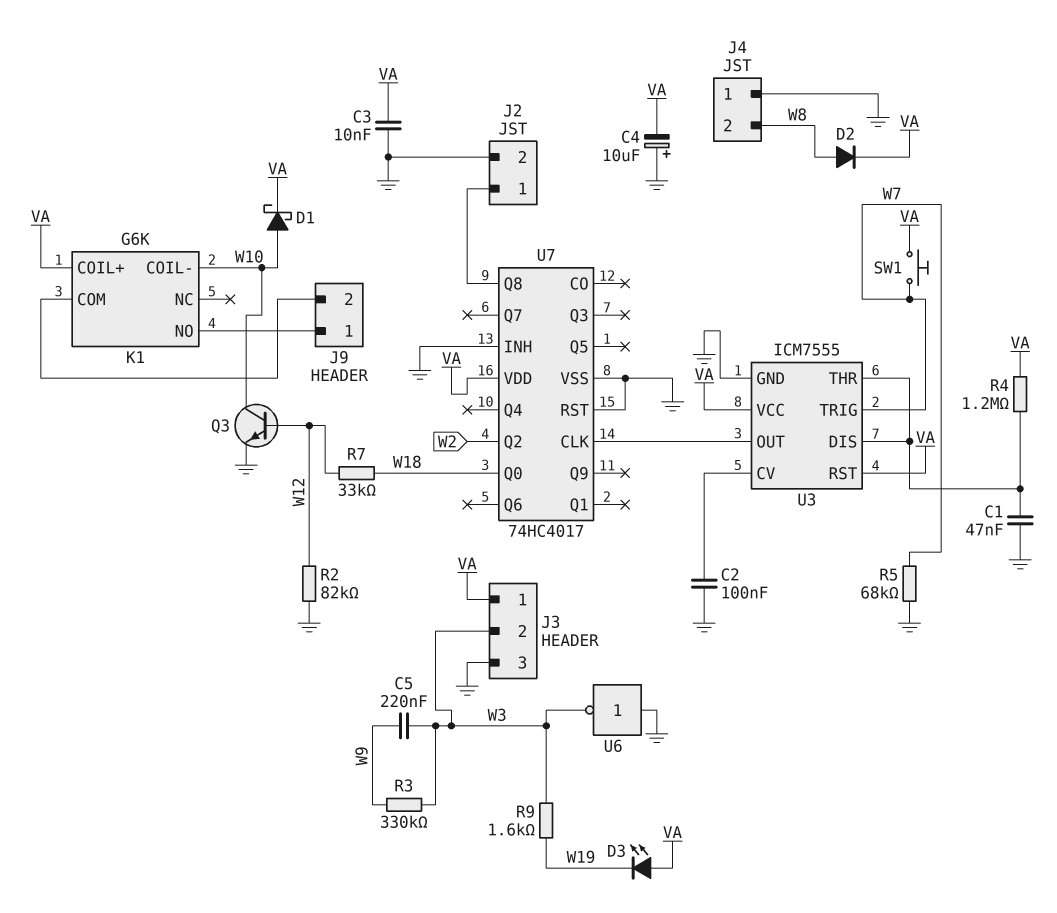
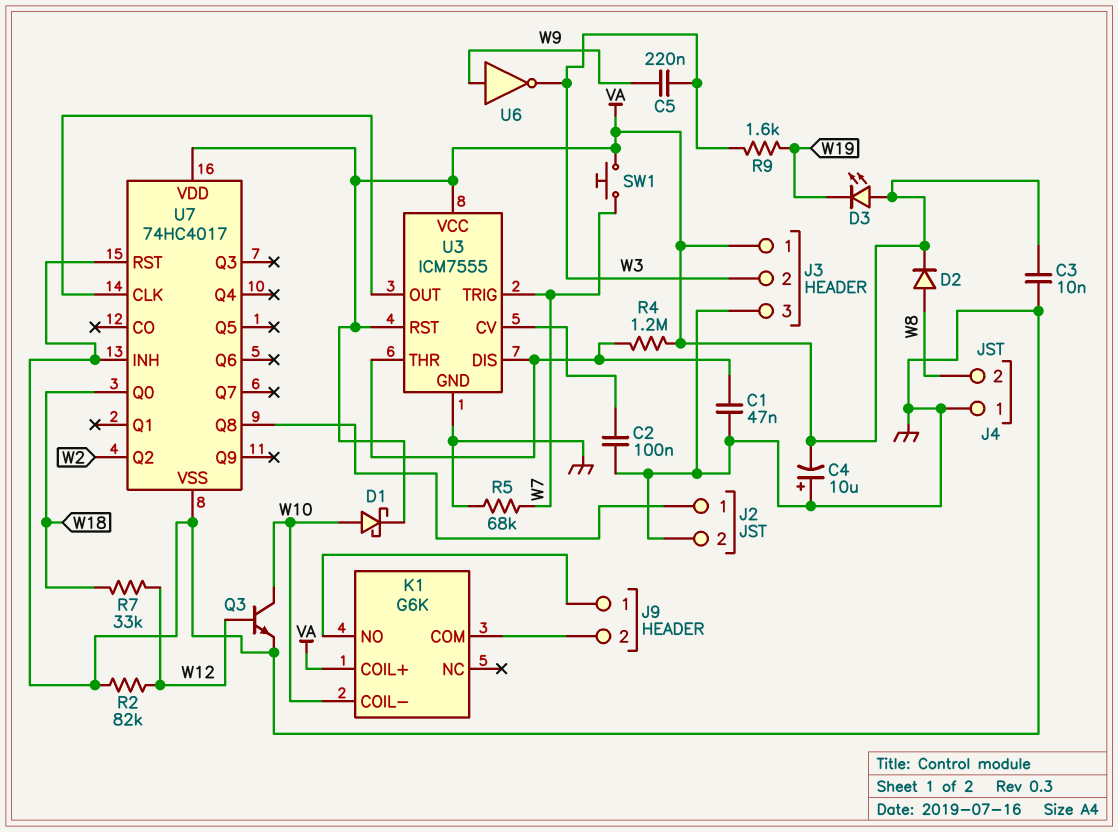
R3: 330k (W3, W9) -> none
U6: NOT (in GND, out W3) -> NOT (in W9, out W3)

